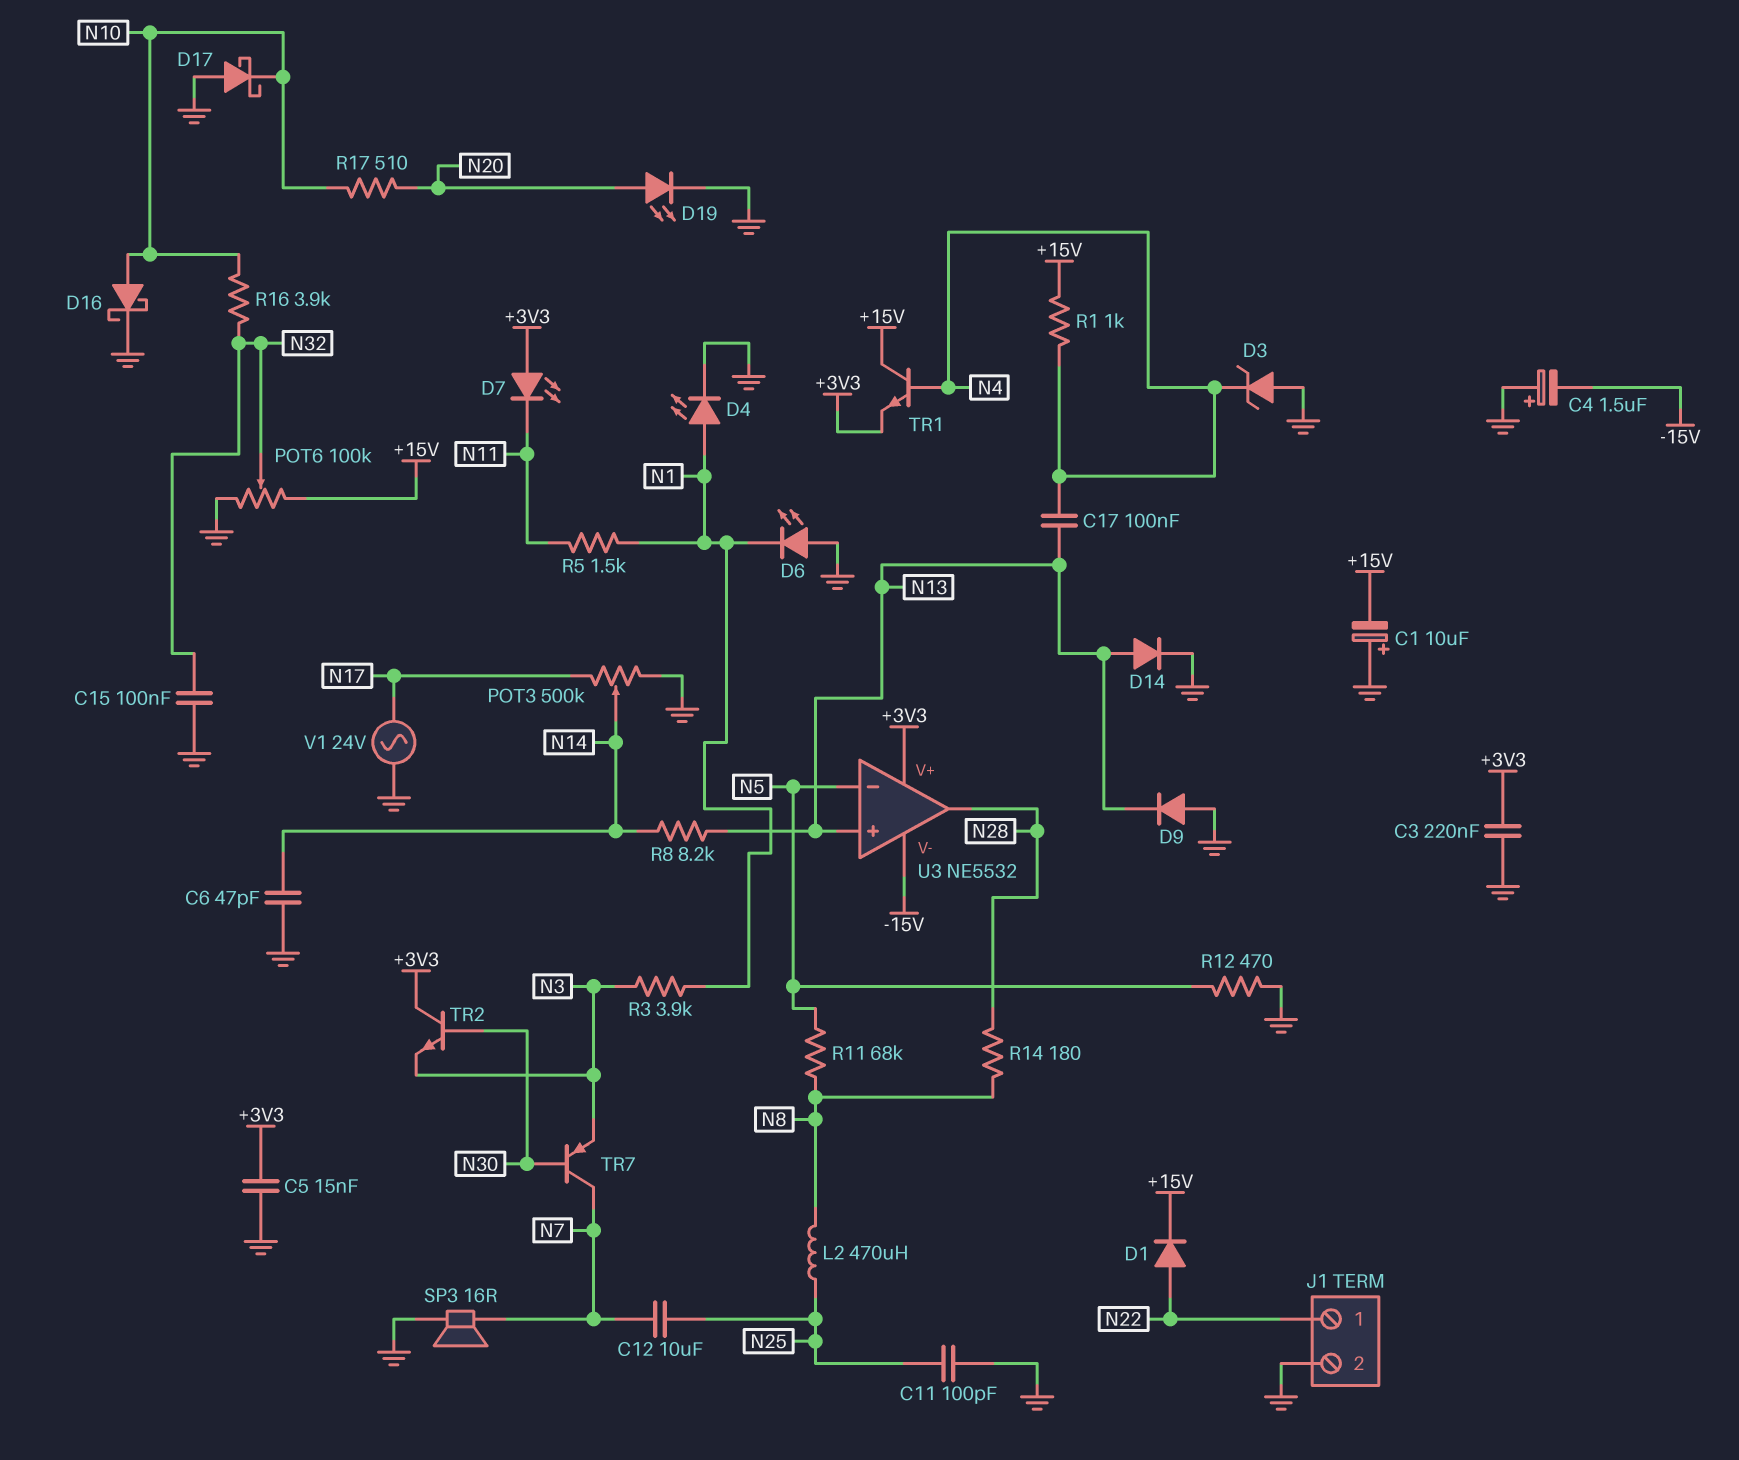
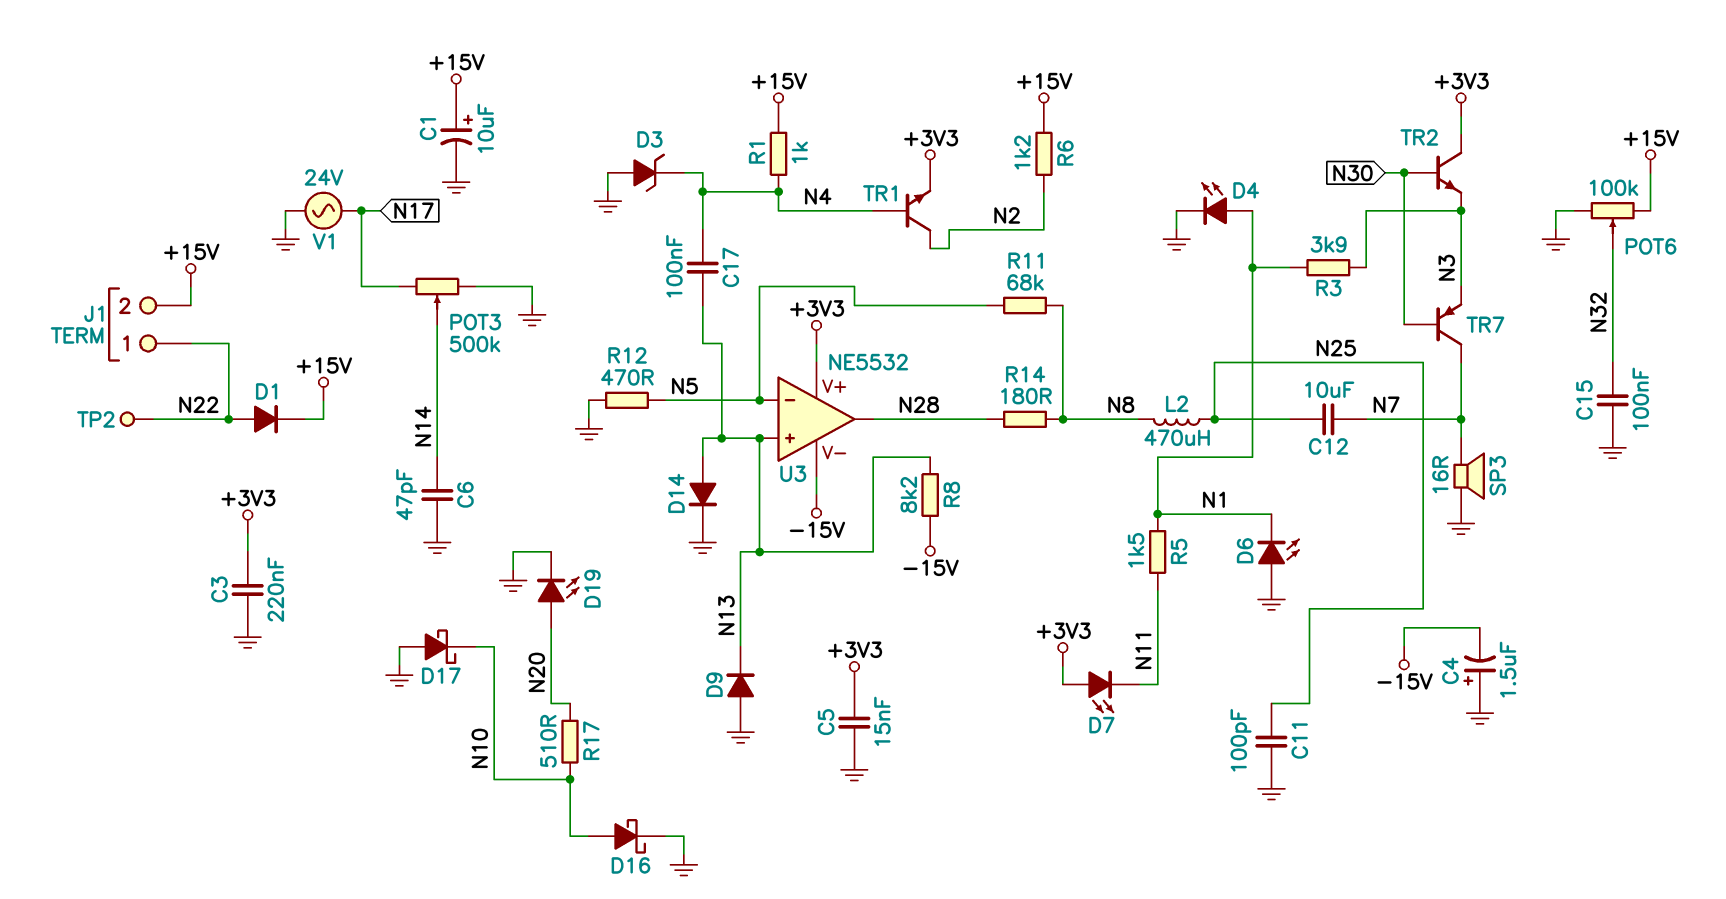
C1: 10uF (plus GND, minus +15V) -> 10uF (plus +15V, minus GND)
J1 pin 2: GND -> +15V
R6: none -> 1.2k (+15V, N2)
R8: 8.2k (N13, N14) -> 8.2k (-15V, N13)
R16: 3.9k (N10, N32) -> none
TP2: none -> test point (N22)
TR1: NPN (B N4, C +15V, E +3V3) -> NPN (B N4, C N2, E +3V3)

